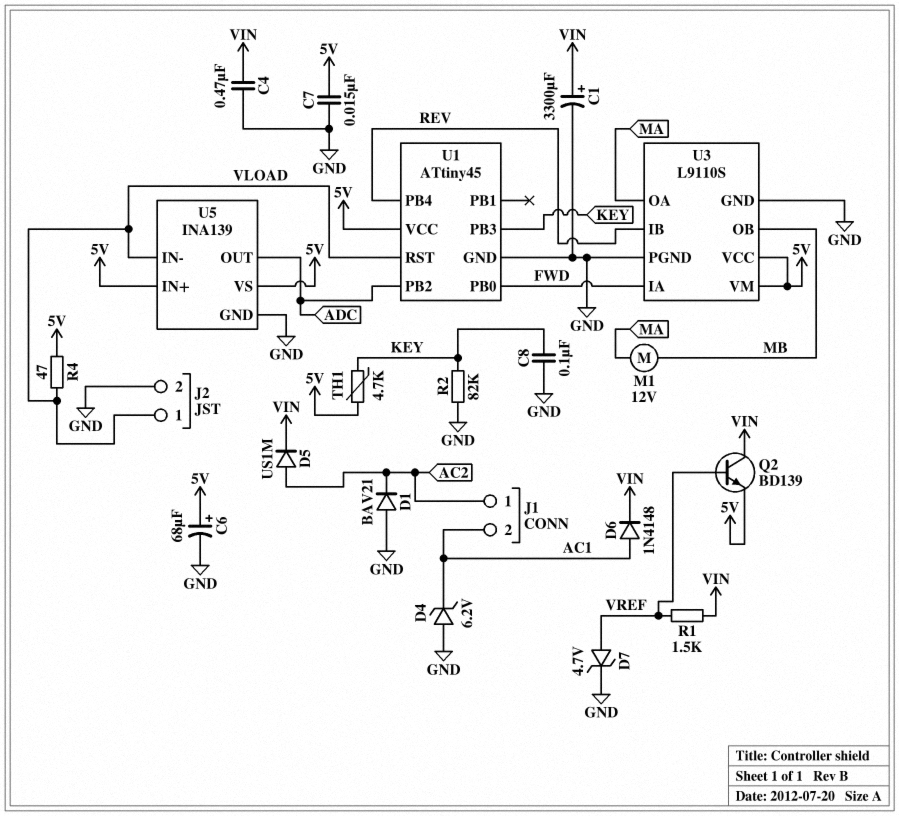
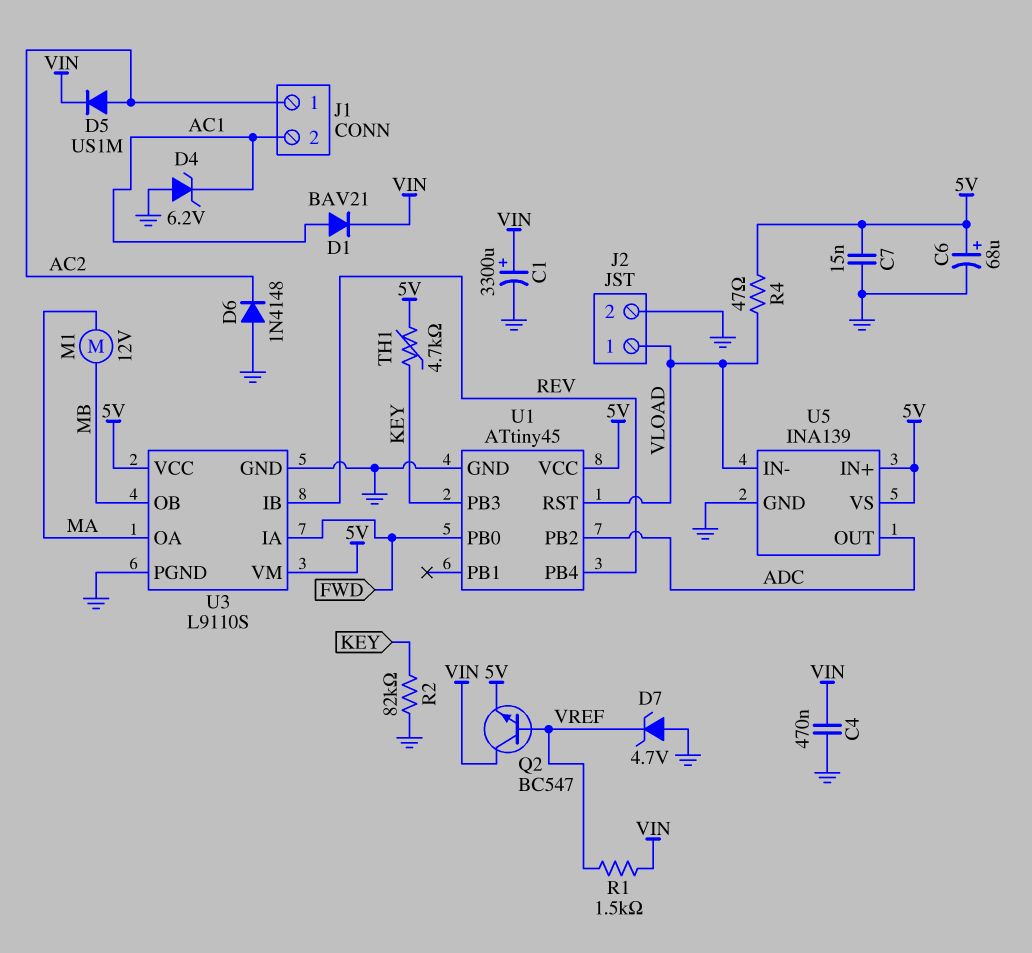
C8: 100nF (GND, KEY) -> none
D1: diode BAV21 (A GND, K AC2) -> diode BAV21 (A AC1, K VIN)
D6: diode 1N4148 (A AC1, K VIN) -> diode 1N4148 (A GND, K AC2)
D7: zener 4.7V (A VREF, K GND) -> zener 4.7V (A GND, K VREF)
Q2: NPN BD139 (B VREF, C VIN, E 5V) -> NPN BC547 (B VREF, C VIN, E 5V)

